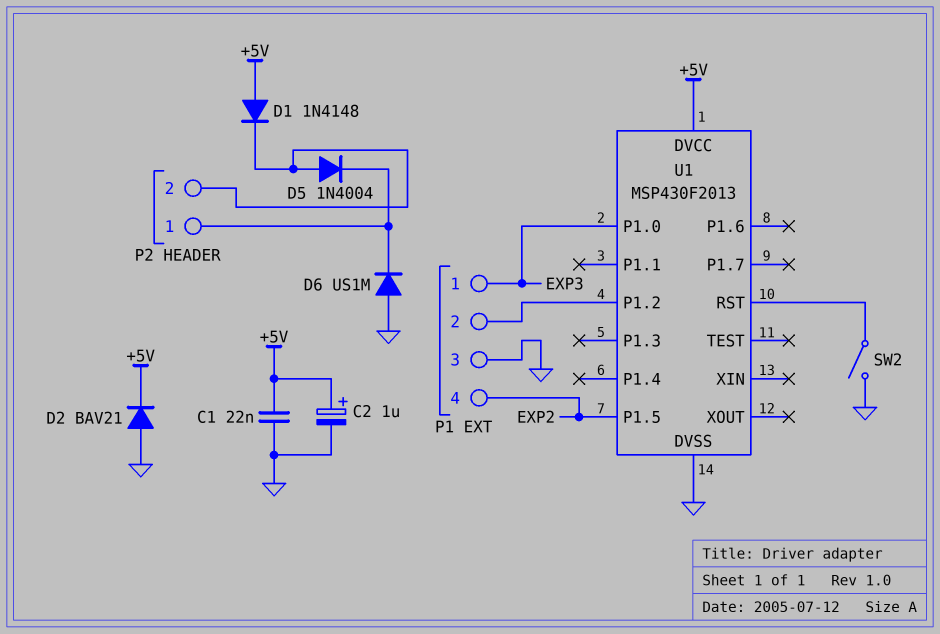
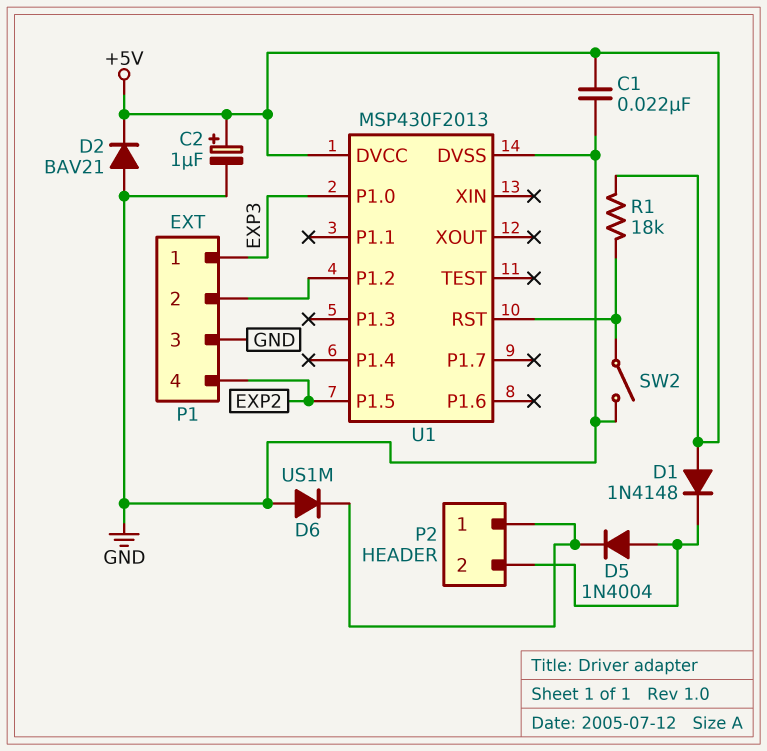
R1: none -> 18k (+5V, U1/RST)

